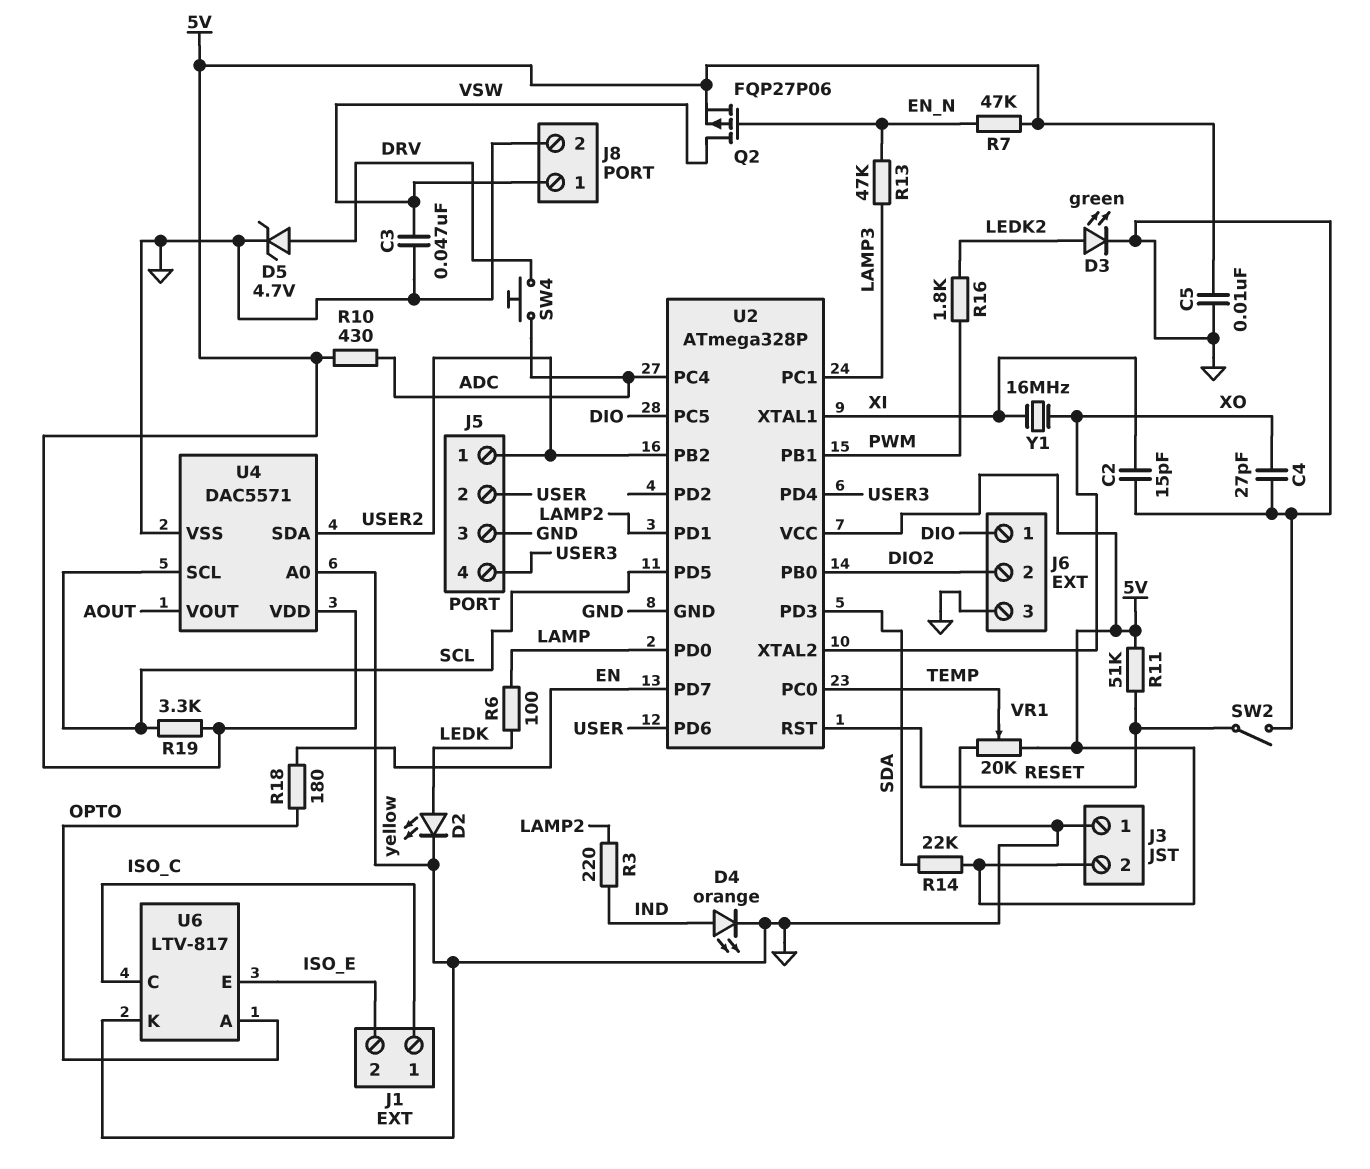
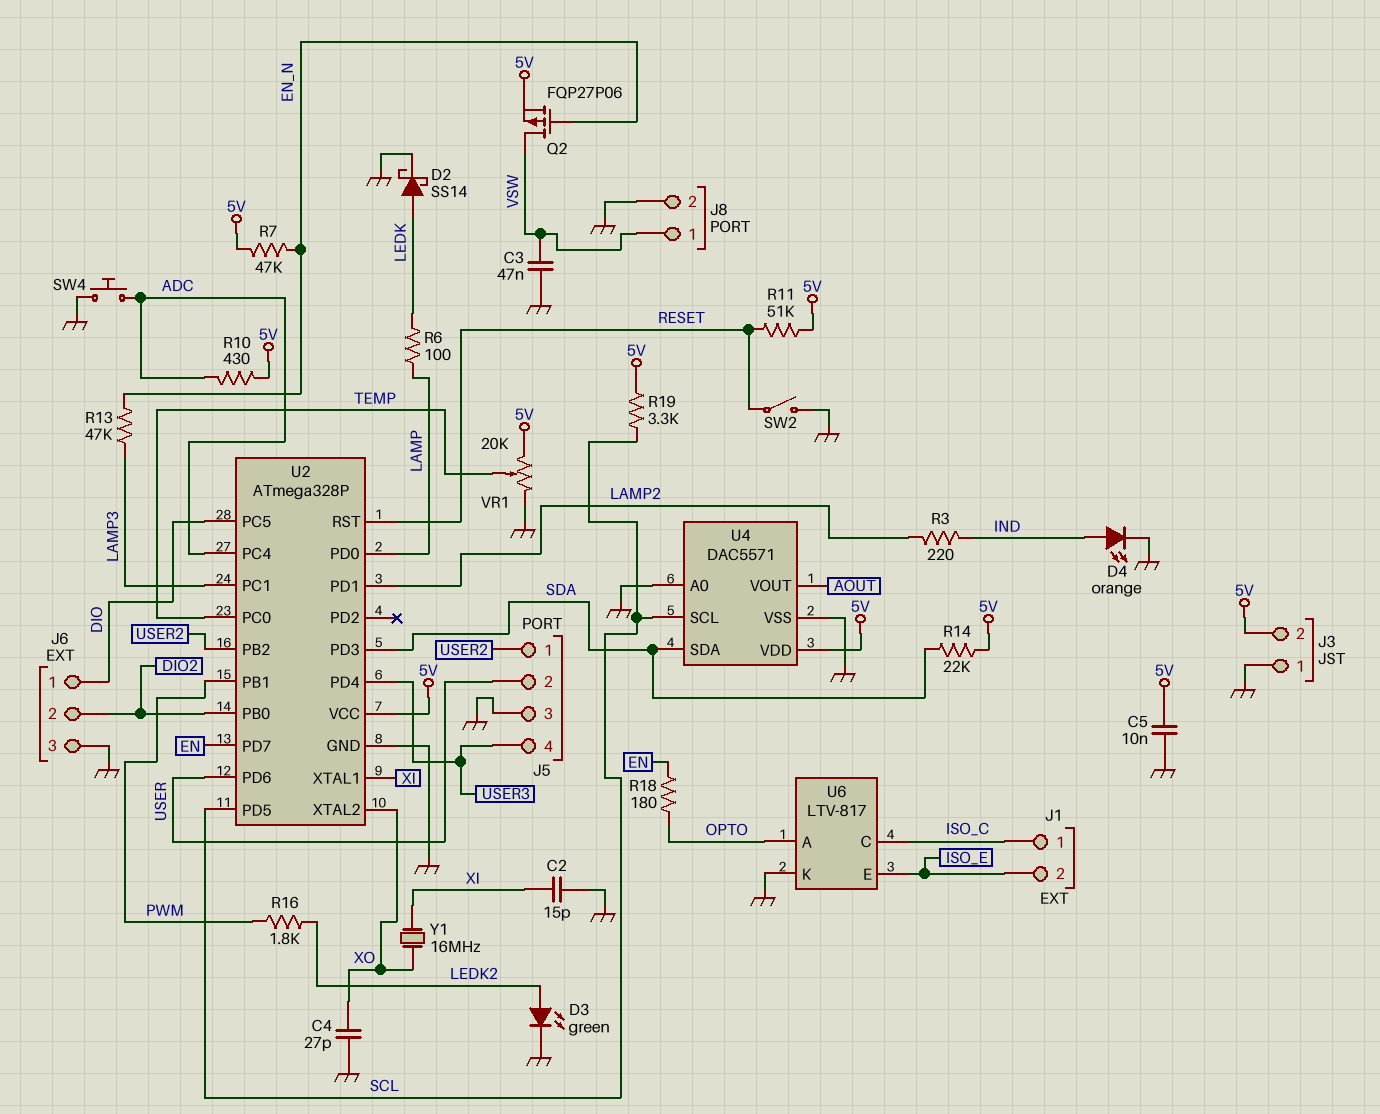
D2: LED yellow (A LEDK, K GND) -> schottky SS14 (A LEDK, K GND)
D5: zener 4.7V (A DRV, K GND) -> none
SW4: button (ADC, DRV) -> button (ADC, GND)
U4 pin SDA: USER2 -> SDA

